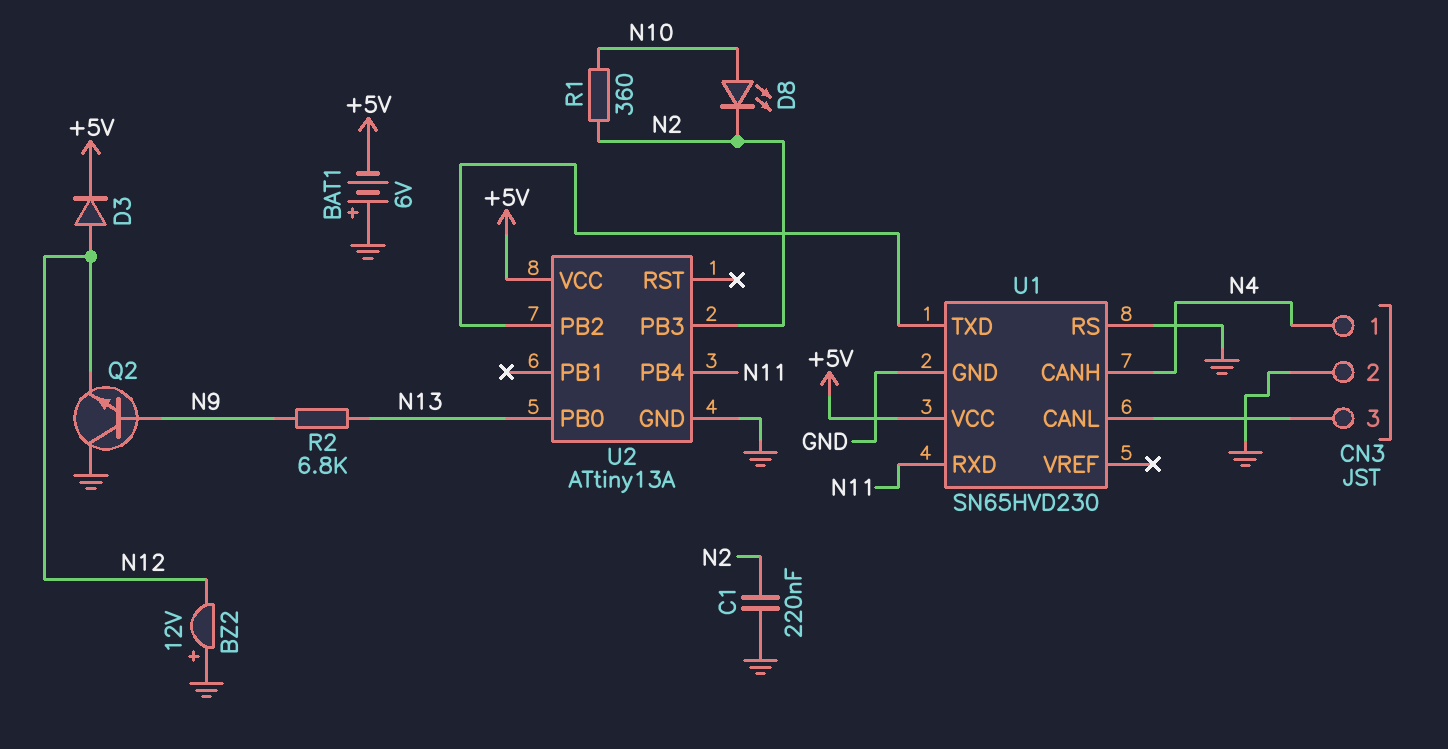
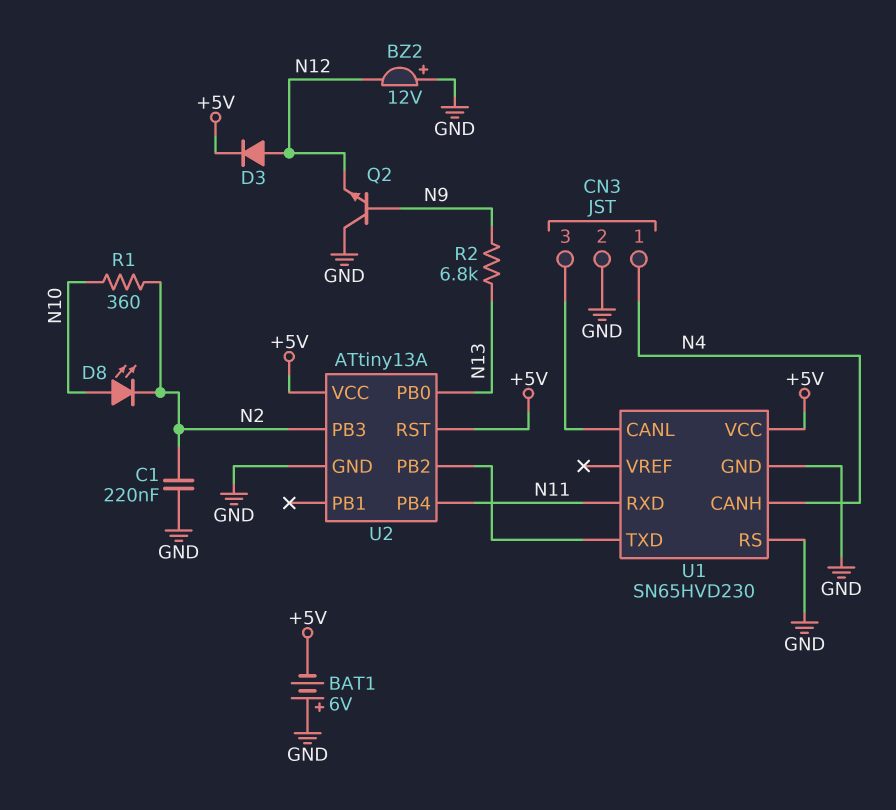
U2 pin RST: none -> +5V

